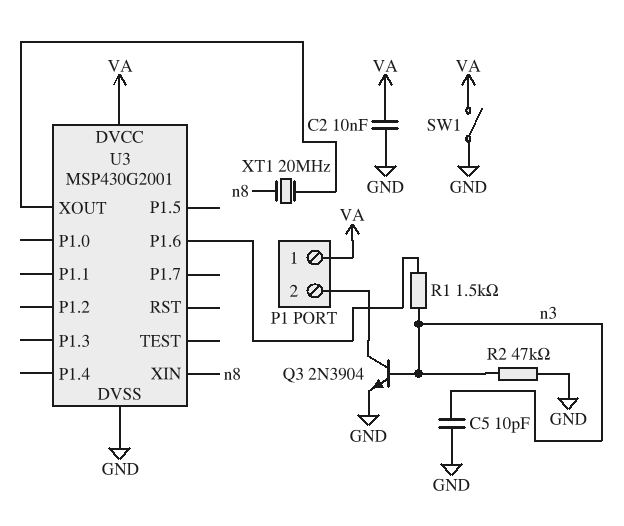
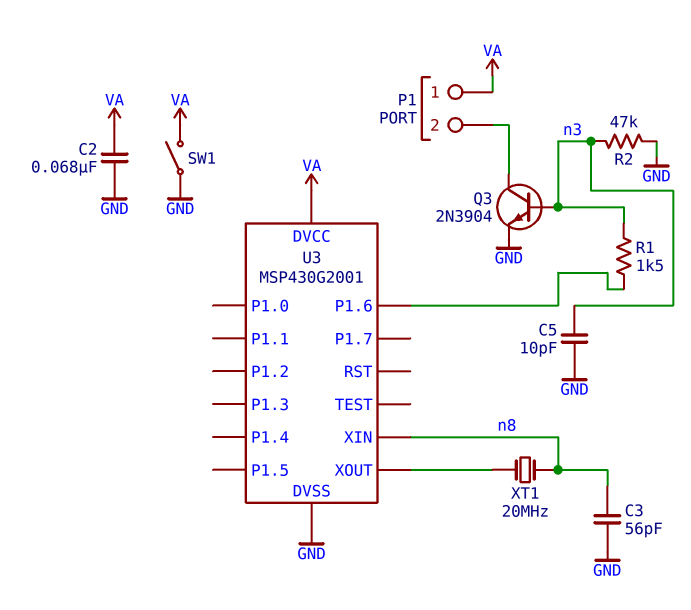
C2: 10nF (GND, VA) -> 68nF (GND, VA)
C3: none -> 56pF (GND, n8)

